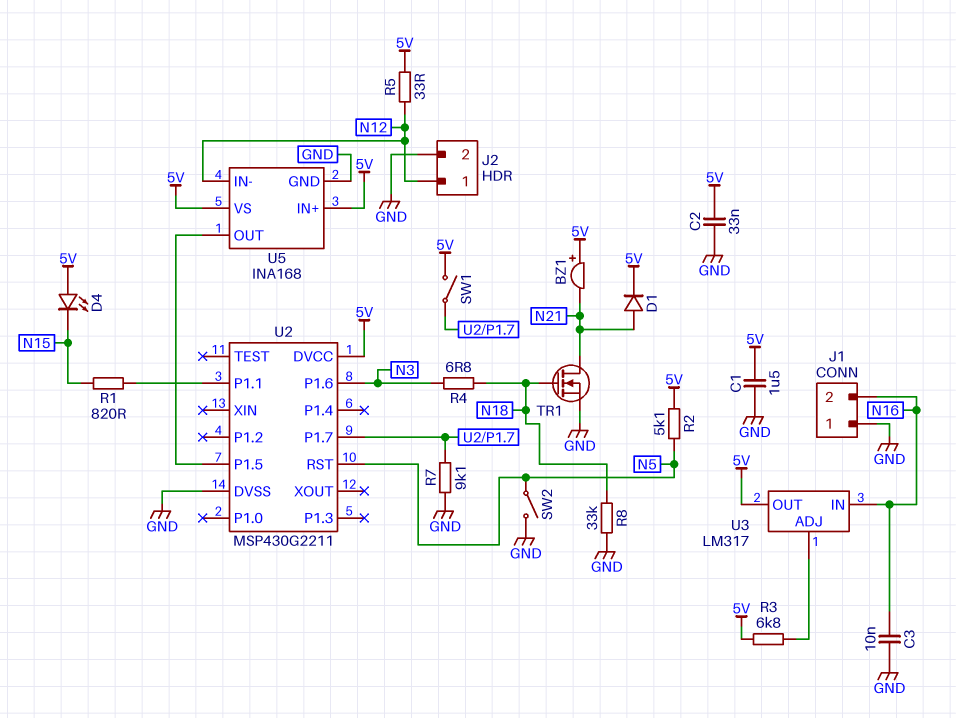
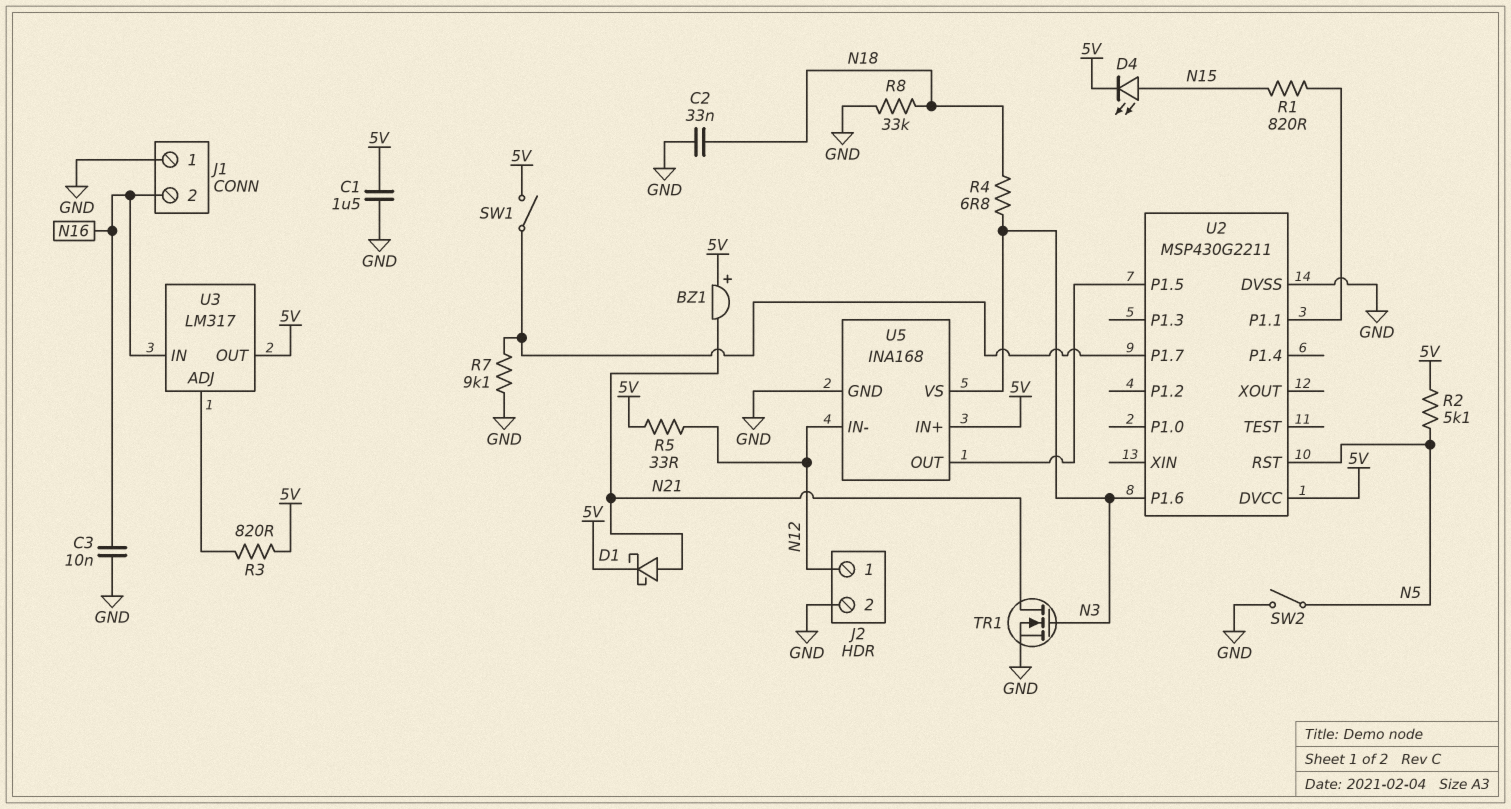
C2: 33nF (5V, GND) -> 33nF (GND, N18)
D1: diode (A N21, K 5V) -> schottky (A N21, K 5V)
D4: LED (A 5V, K N15) -> LED (A N15, K 5V)
R3: 6.8k (5V, U3/ADJ) -> 820 (5V, U3/ADJ)
TR1: NMOS (G N18, D N21, S GND) -> NMOS (G N3, D N21, S GND)
U5 pin VS: 5V -> N3

